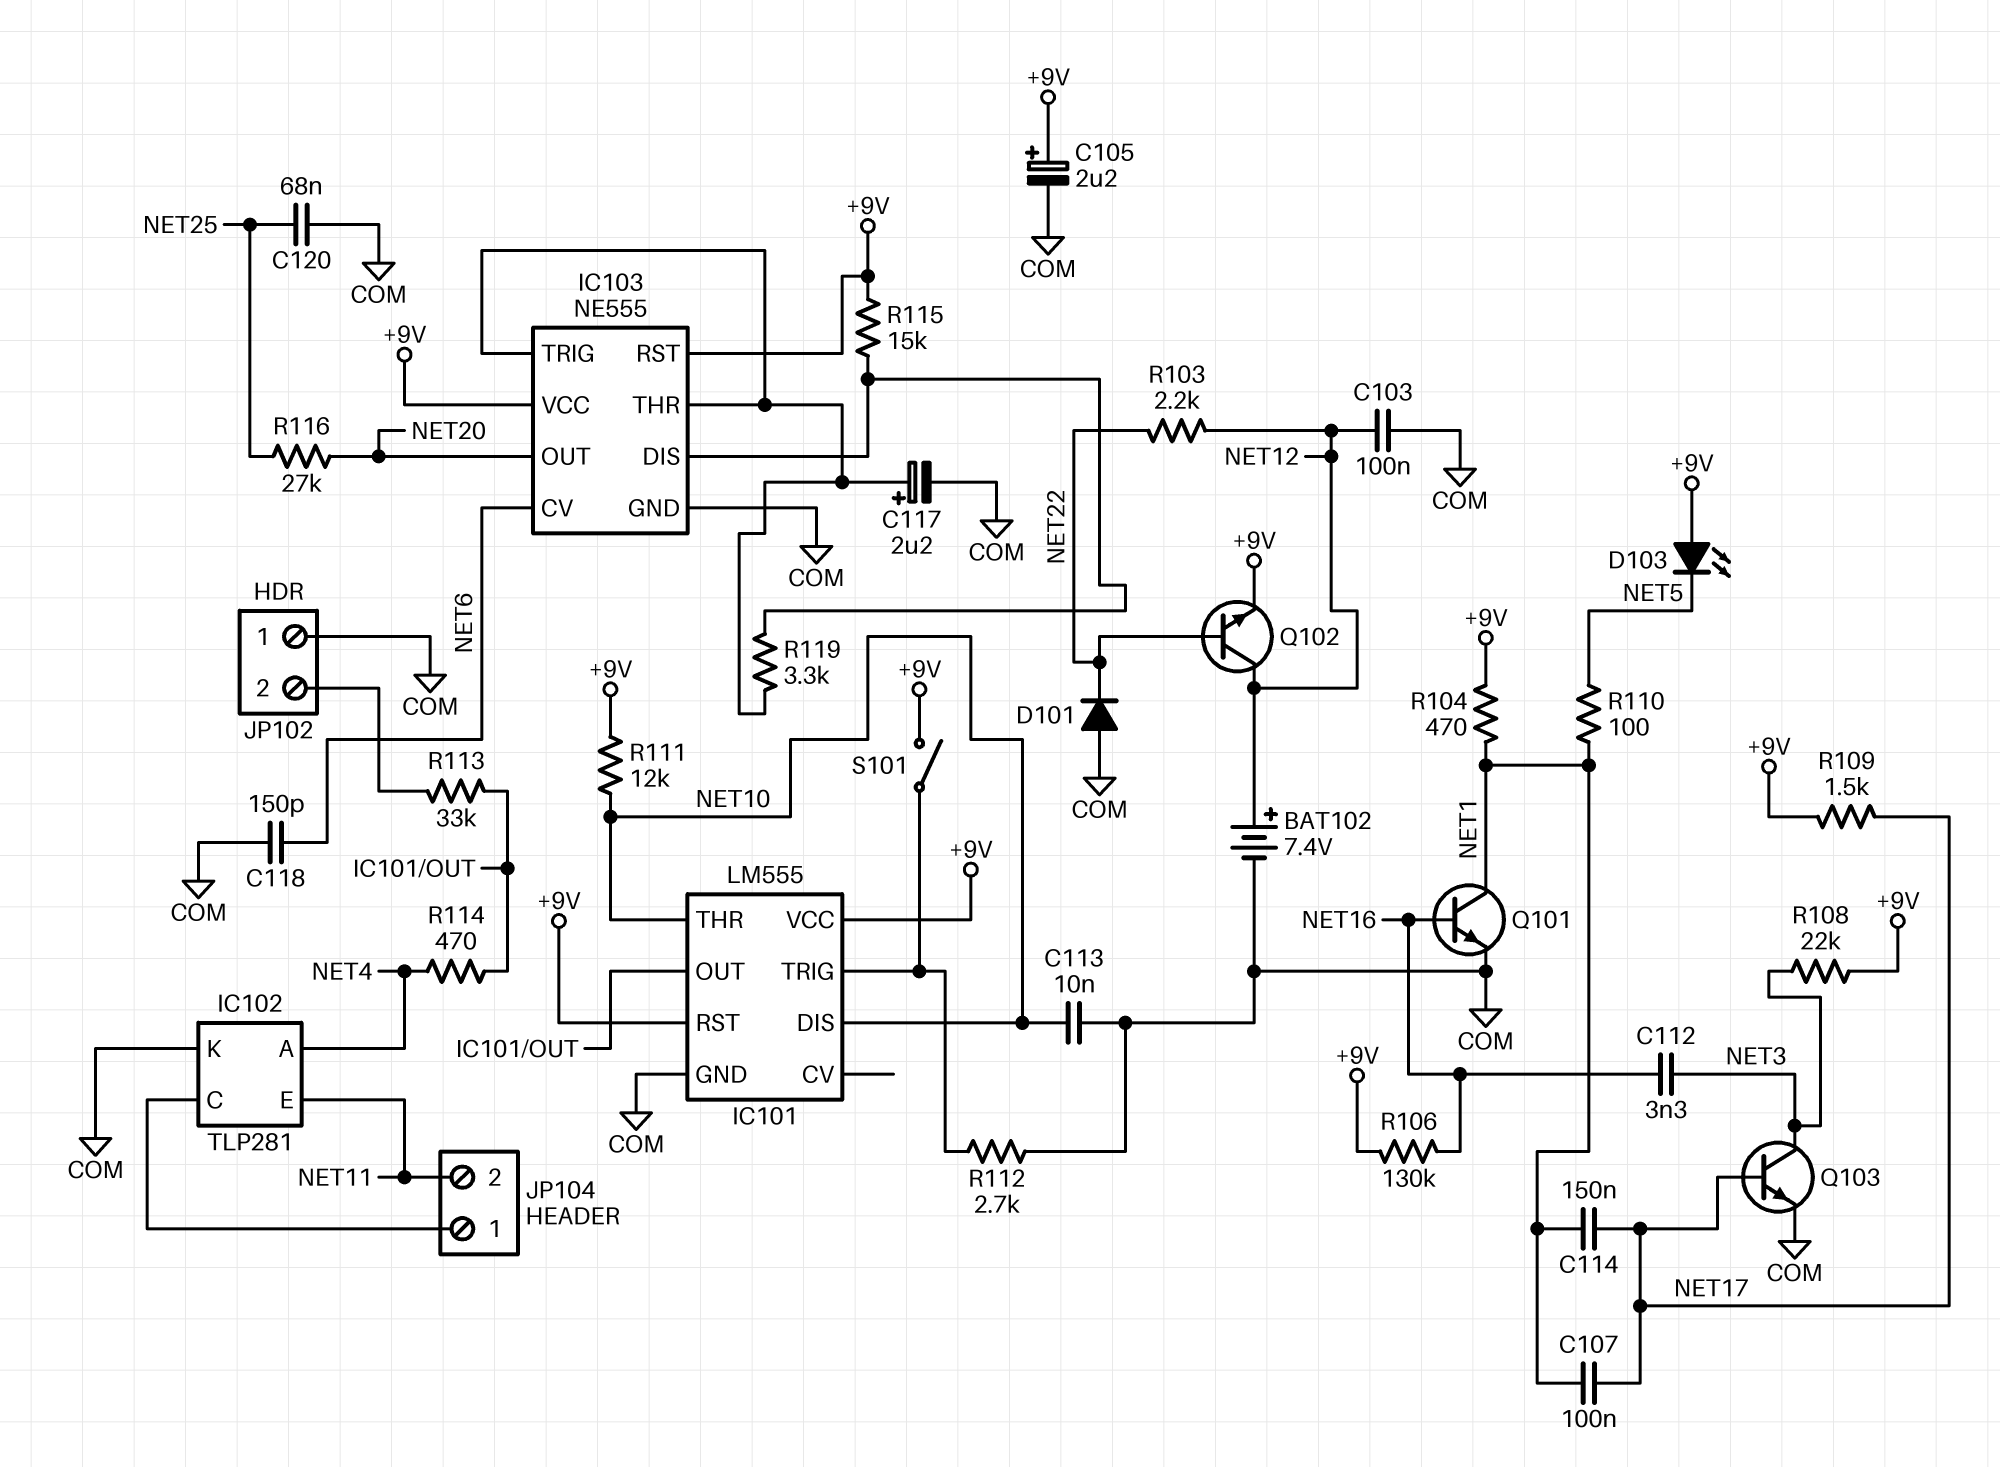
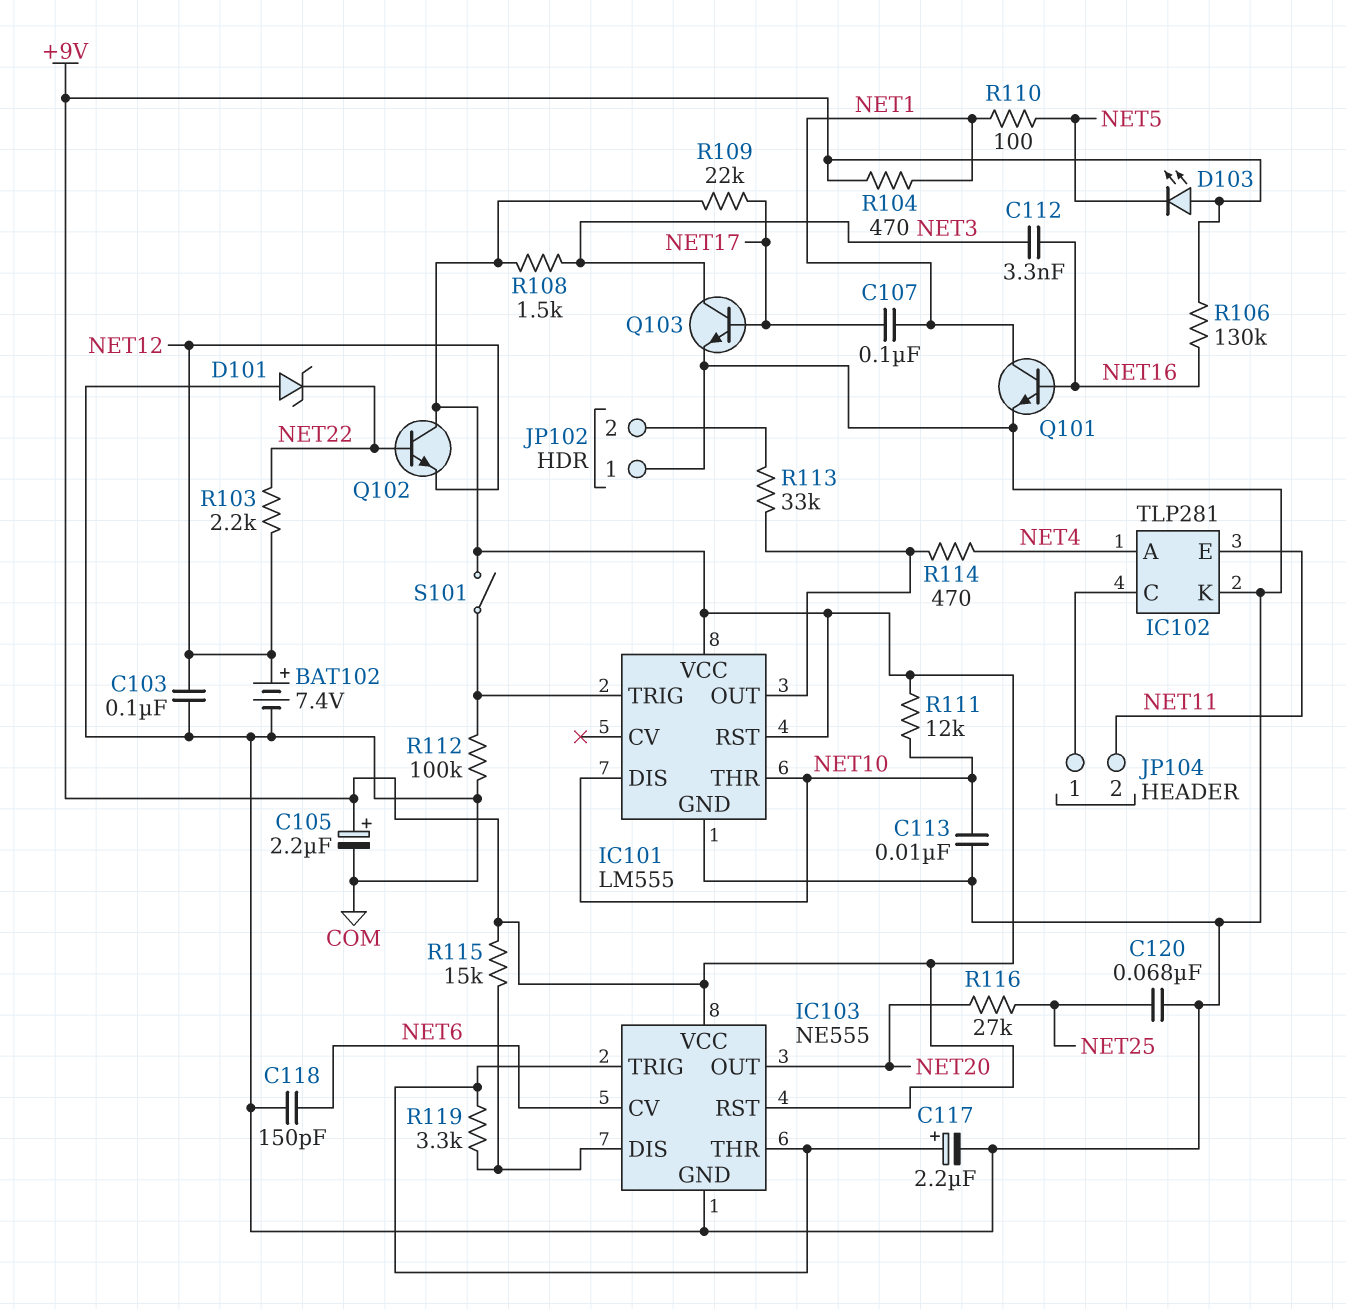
C114: 150nF (NET1, NET17) -> none
D101: diode (A COM, K NET22) -> zener (A COM, K NET22)
Q102: NPN (B NET22, C NET12, E +9V) -> NPN (B NET22, C +9V, E NET12)
R108: 22k (+9V, NET3) -> 1.5k (+9V, NET3)
R109: 1.5k (+9V, NET17) -> 22k (+9V, NET17)
R112: 2.7k (COM, IC101/TRIG) -> 100k (COM, IC101/TRIG)

